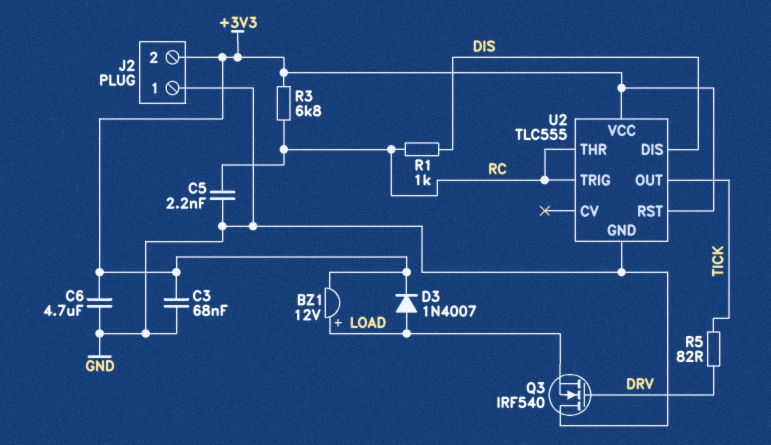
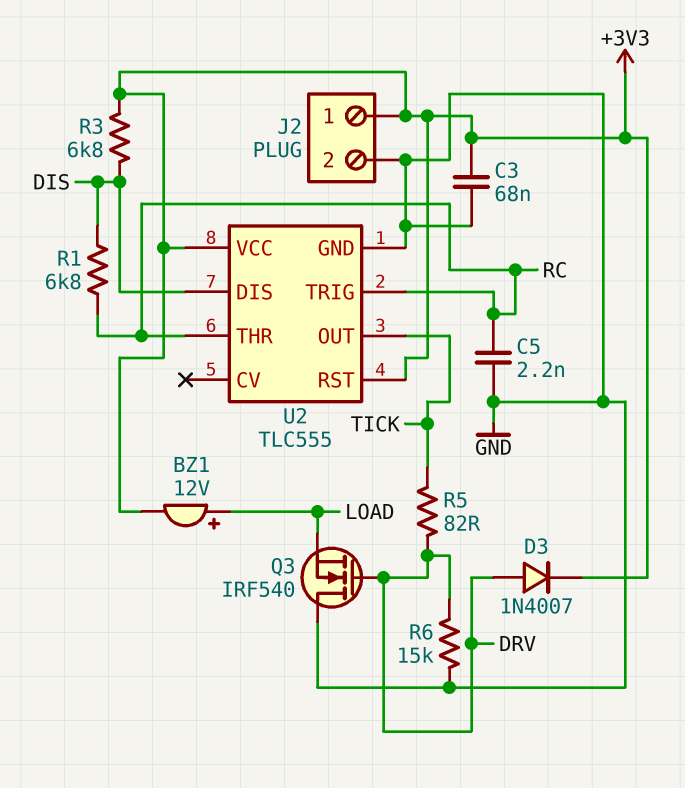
C6: 4.7uF (+3V3, GND) -> none
D3: diode 1N4007 (A LOAD, K +3V3) -> diode 1N4007 (A DRV, K +3V3)
J2 pin 1: GND -> +3V3
J2 pin 2: +3V3 -> GND
R1: 1k (DIS, RC) -> 6.8k (DIS, RC)
R3: 6.8k (+3V3, RC) -> 6.8k (+3V3, DIS)
R6: none -> 15k (DRV, GND)

